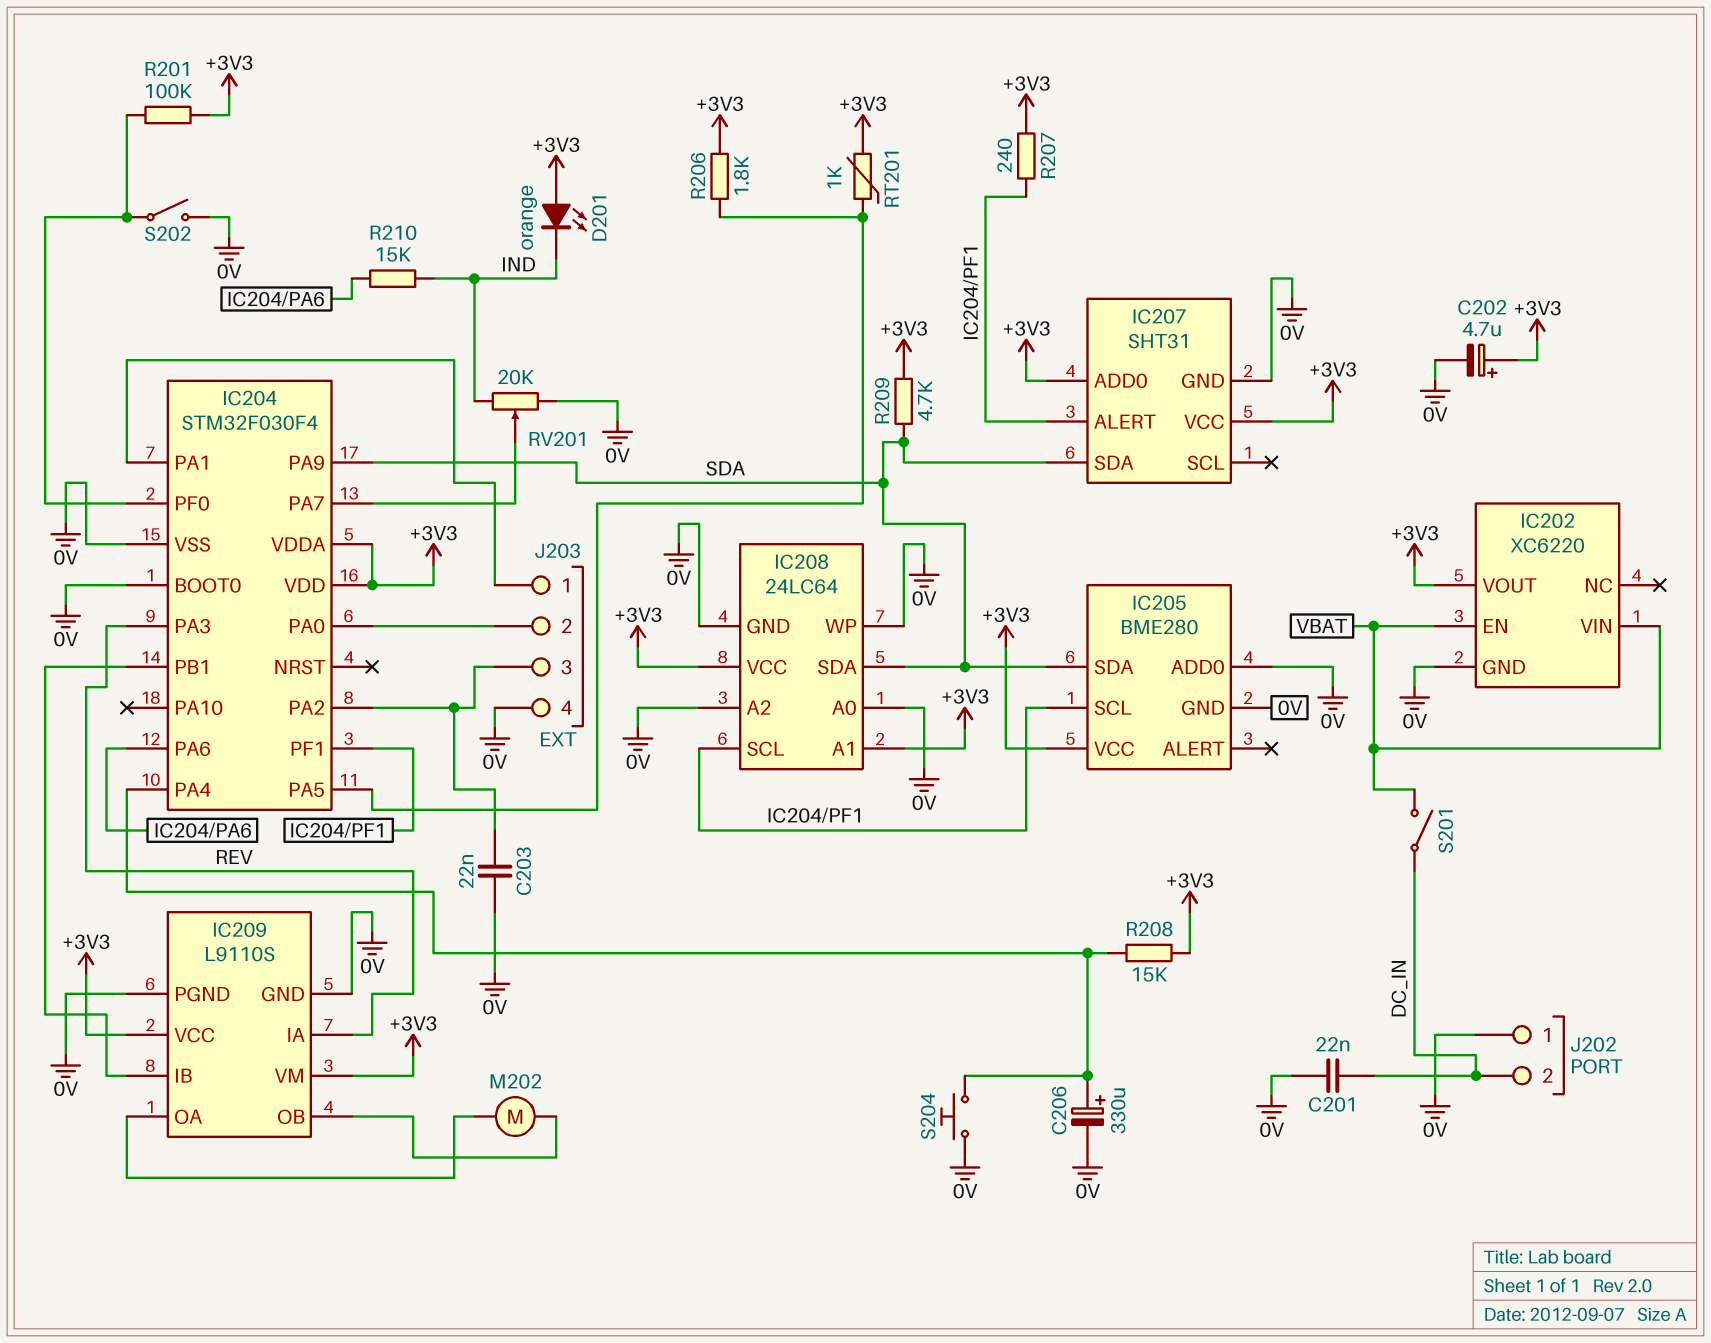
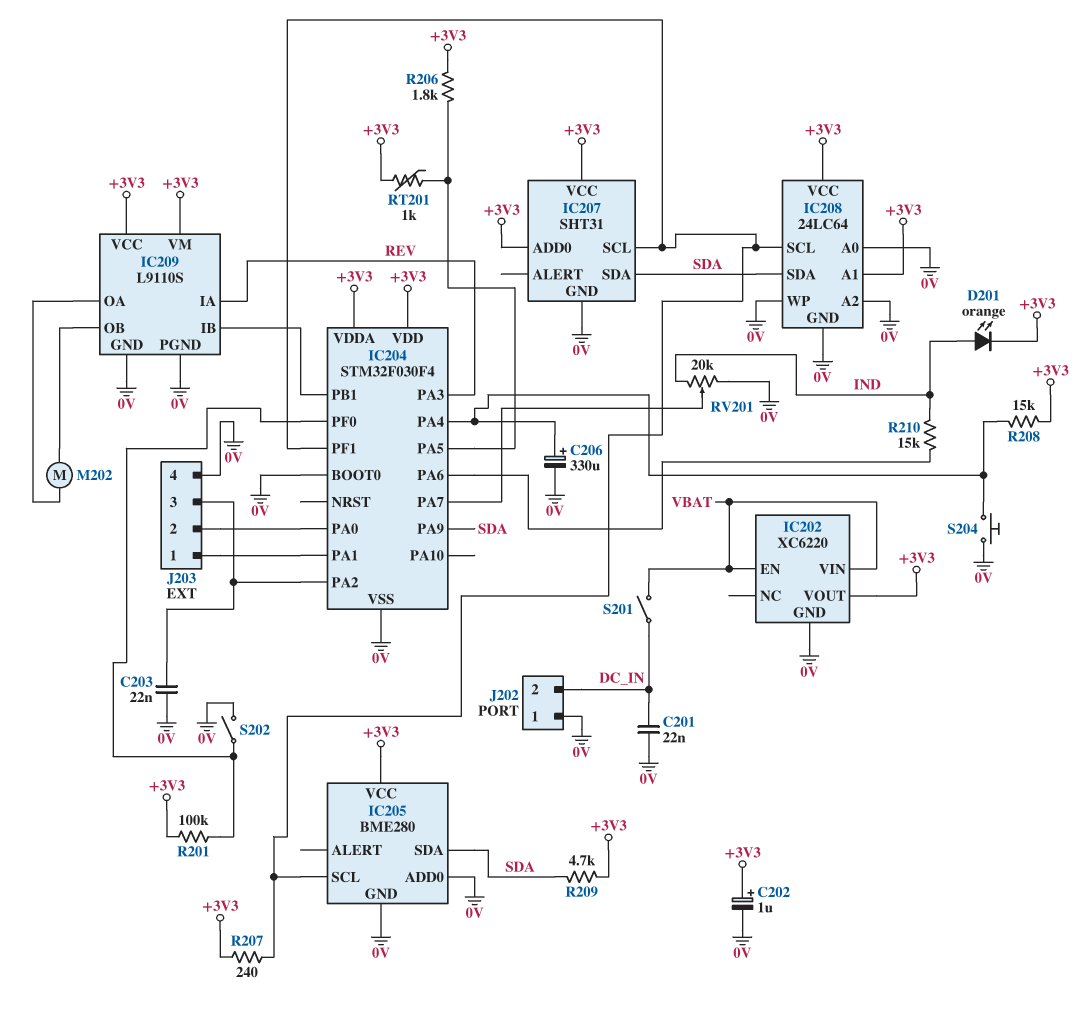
C202: 4.7uF (plus +3V3, minus 0V) -> 1uF (plus +3V3, minus 0V)
D201: LED orange (A +3V3, K IND) -> LED orange (A IND, K +3V3)
IC207 pin ALERT: IC204/PF1 -> none
IC207 pin SCL: none -> IC204/PF1

